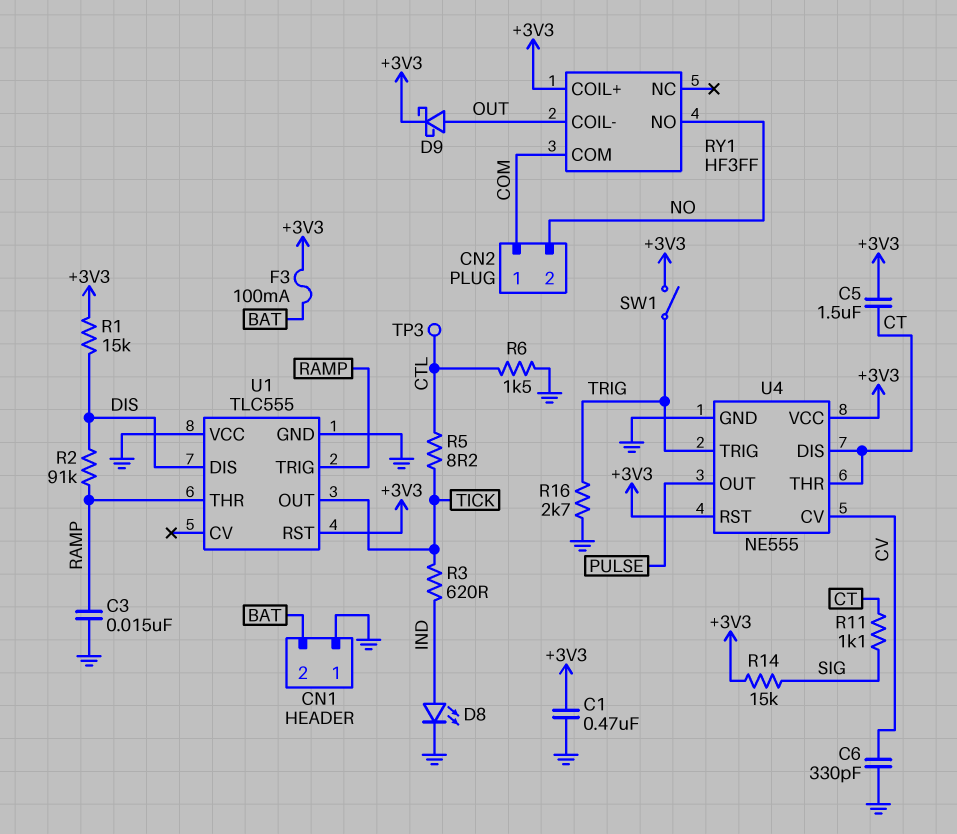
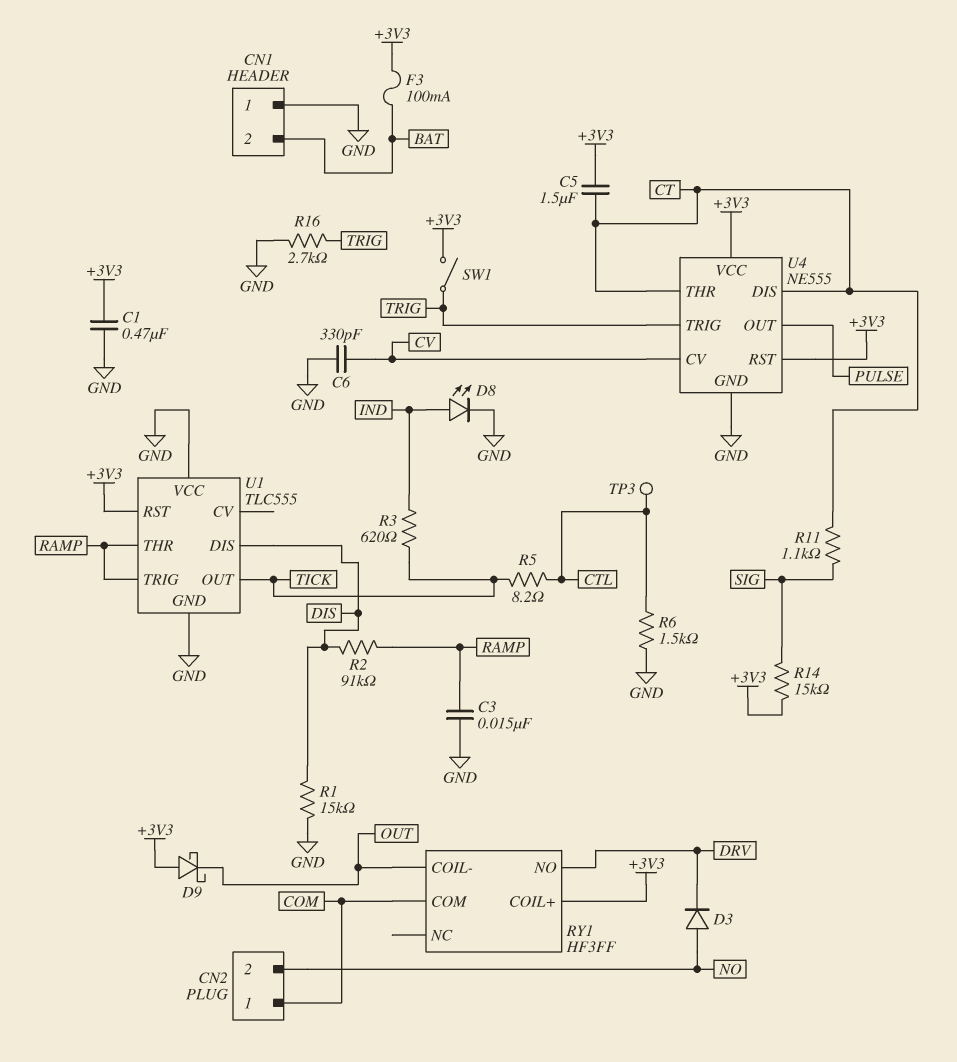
D3: none -> diode (A NO, K DRV)
D9: schottky (A OUT, K +3V3) -> schottky (A +3V3, K OUT)
R1: 15k (+3V3, DIS) -> 15k (DIS, GND)
RY1 pin NO: NO -> DRV

